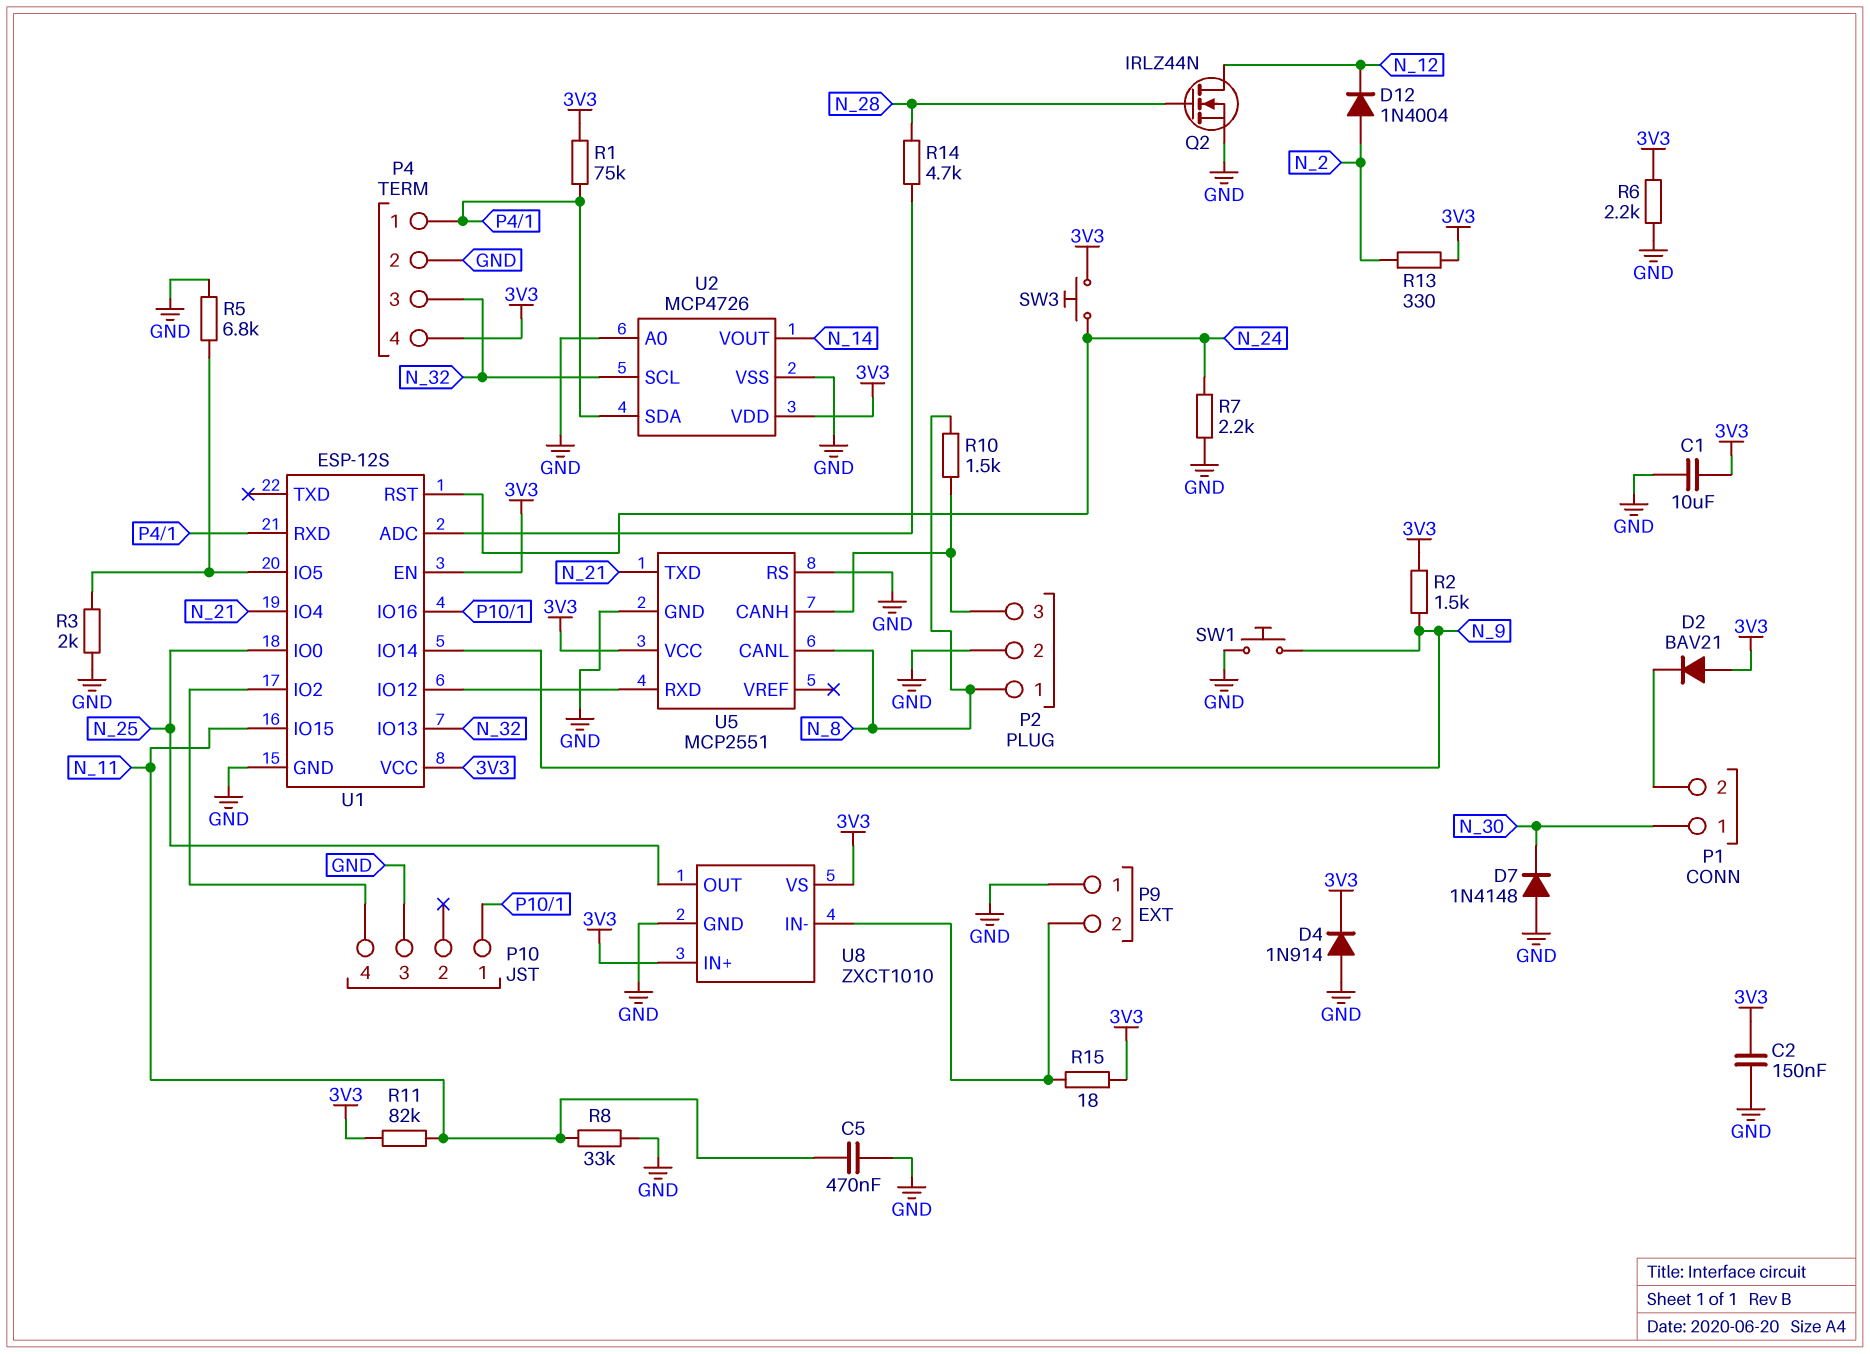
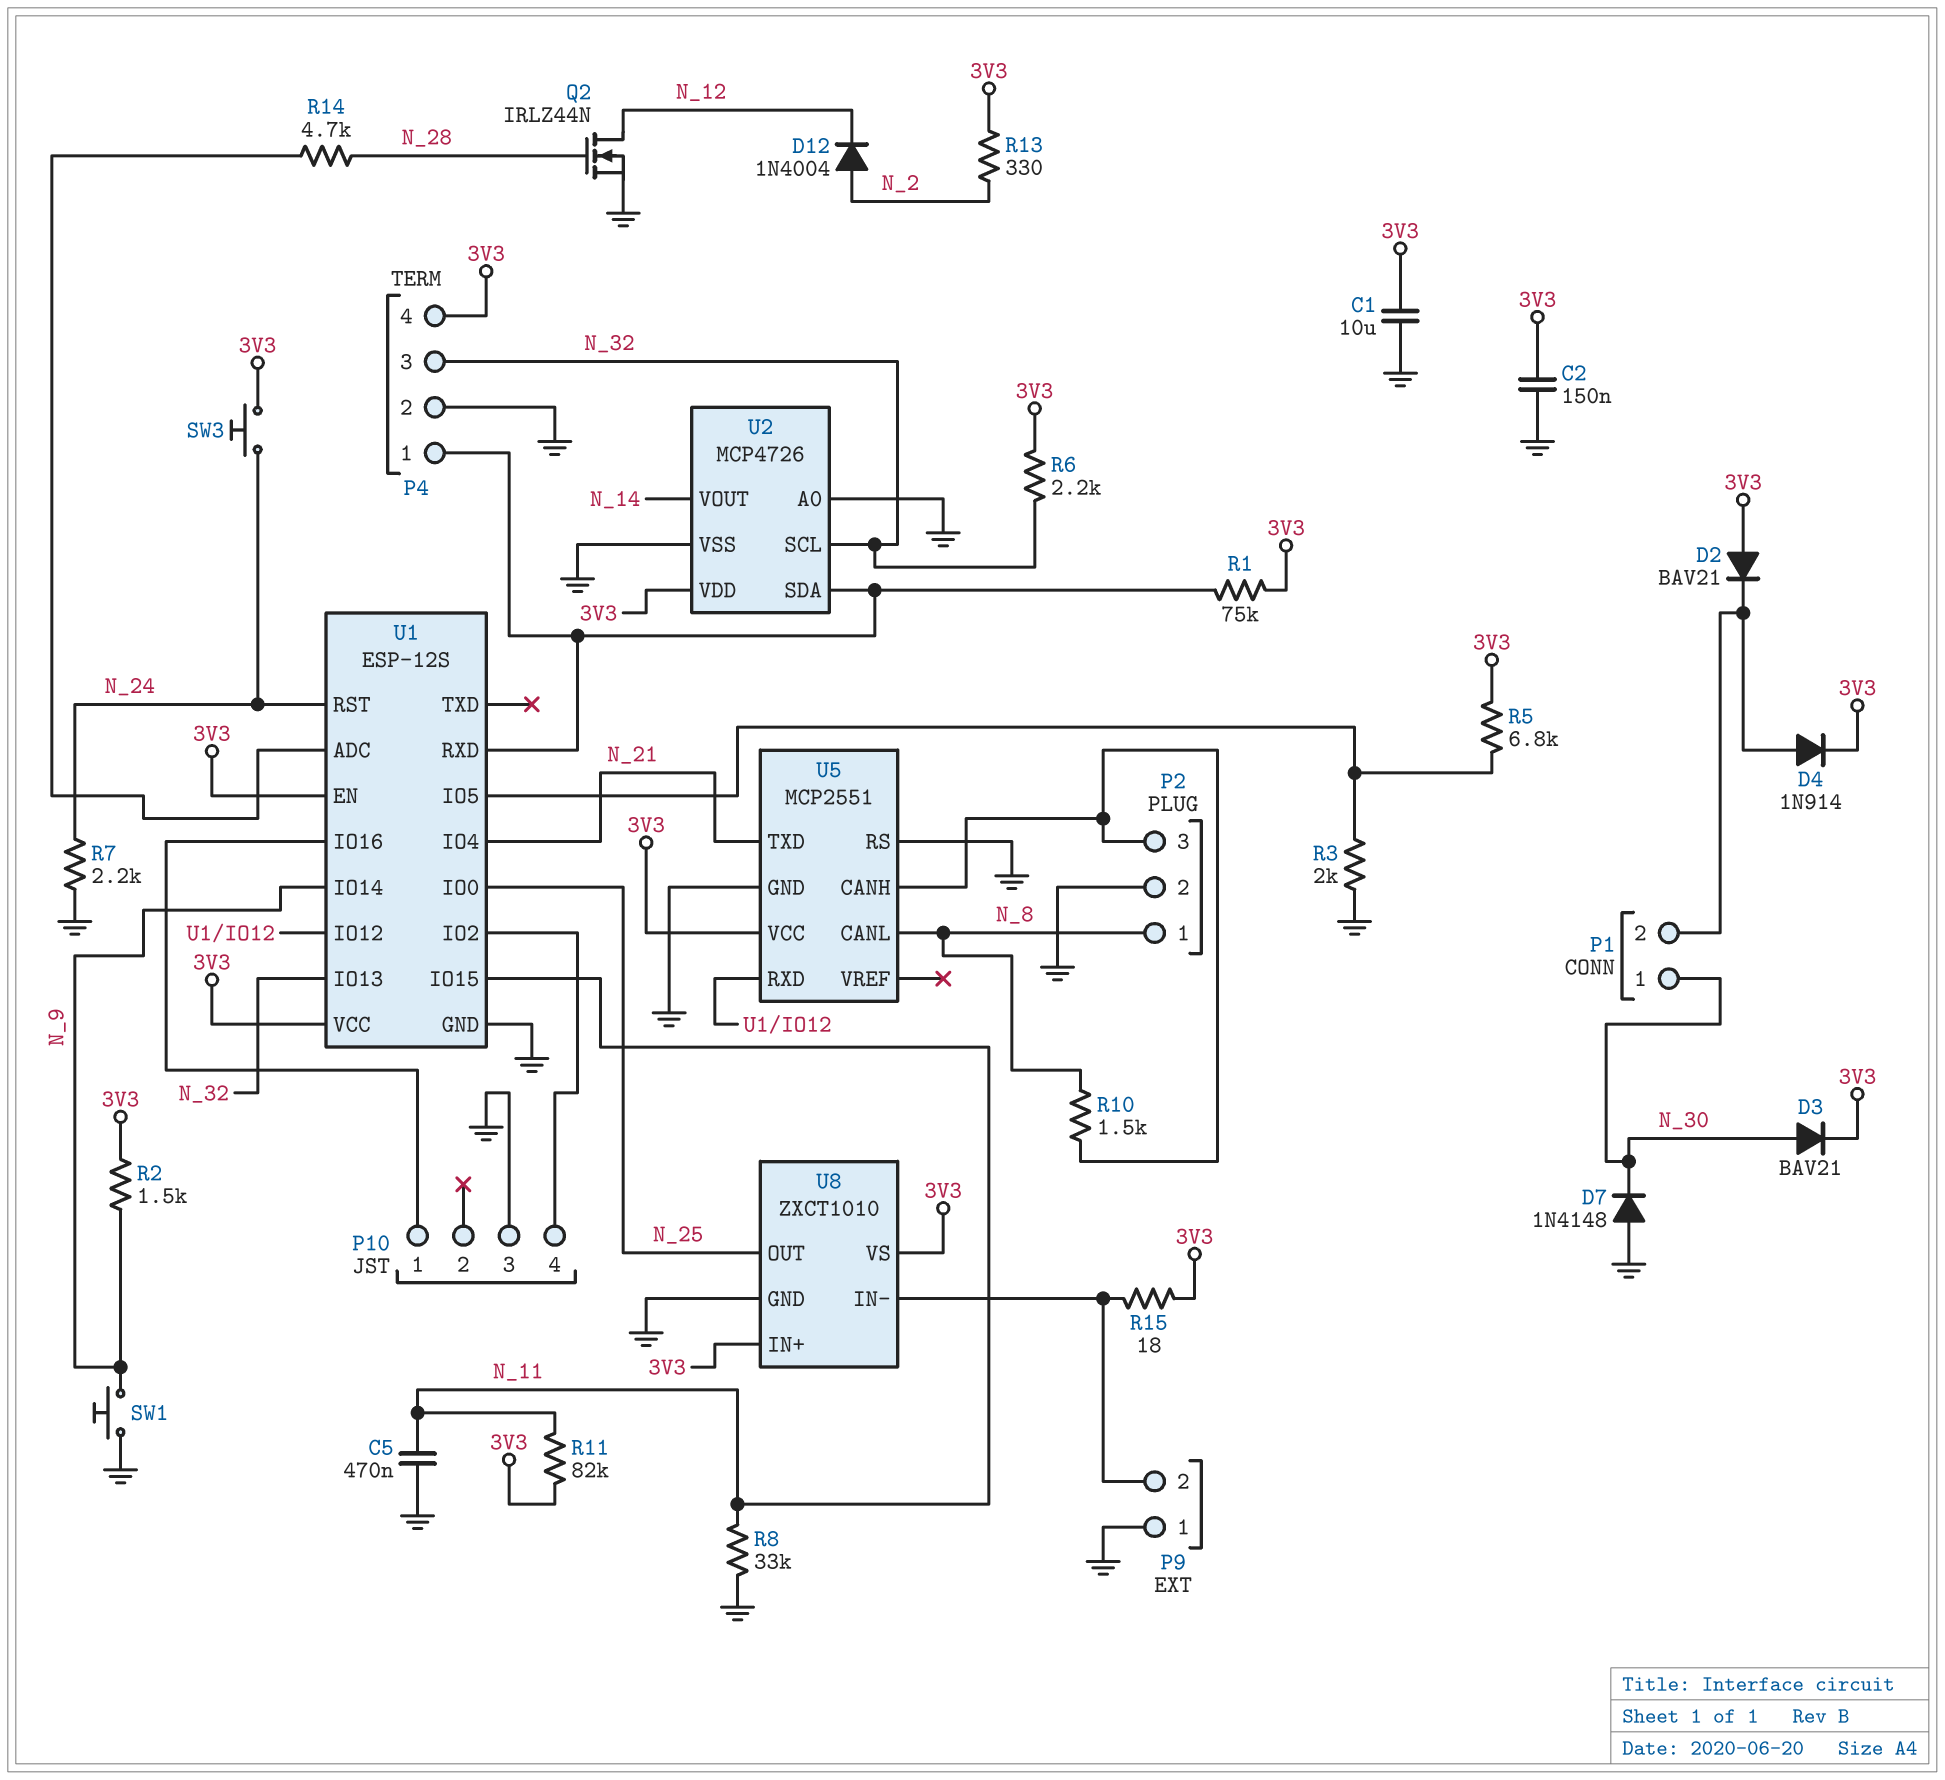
D3: none -> diode BAV21 (A N_30, K 3V3)
D4: diode 1N914 (A GND, K 3V3) -> diode 1N914 (A P1/2, K 3V3)
R5: 6.8k (GND, U1/IO5) -> 6.8k (3V3, U1/IO5)
R6: 2.2k (3V3, GND) -> 2.2k (3V3, N_32)

